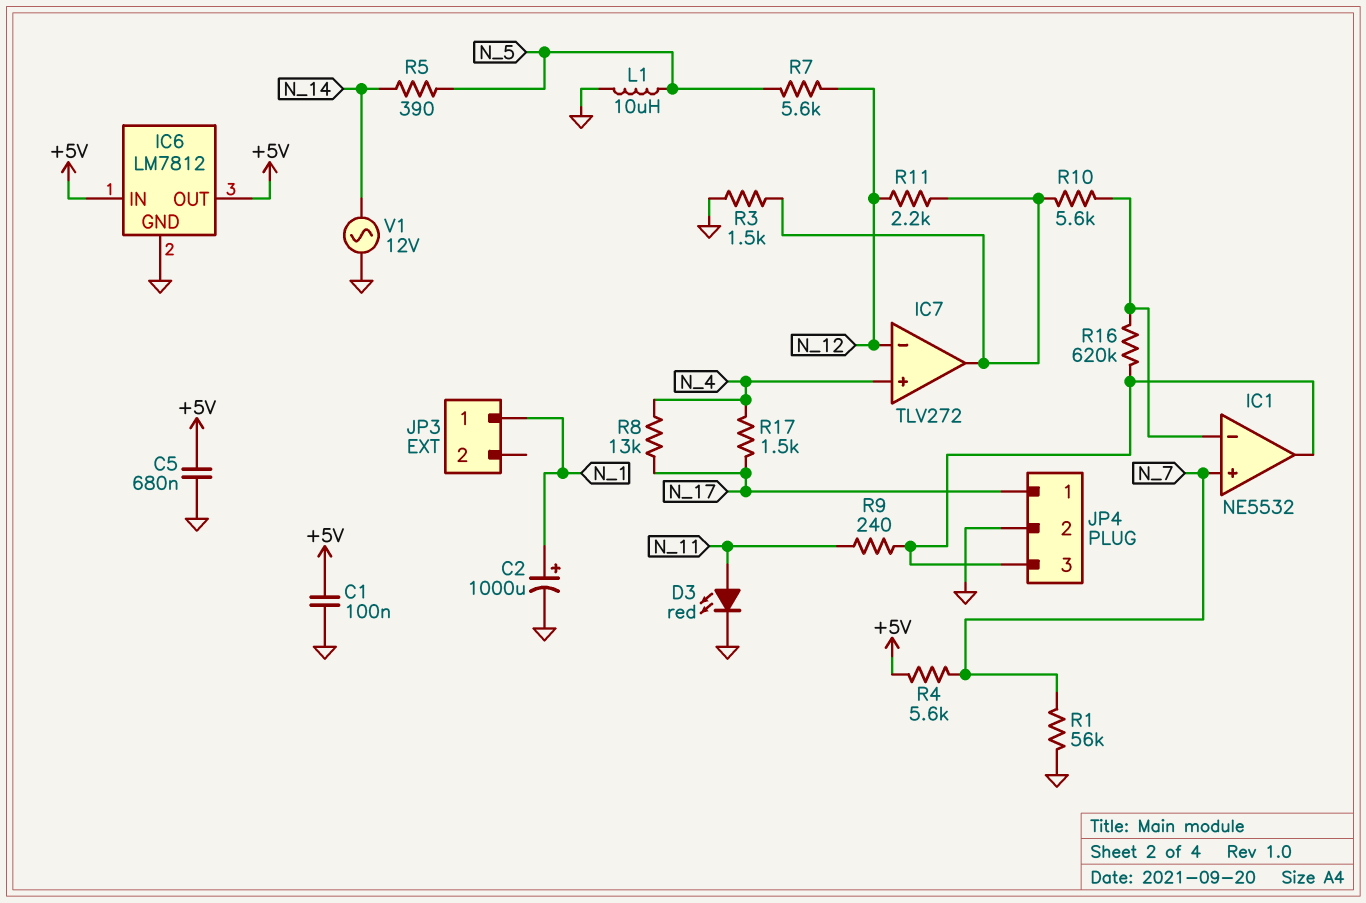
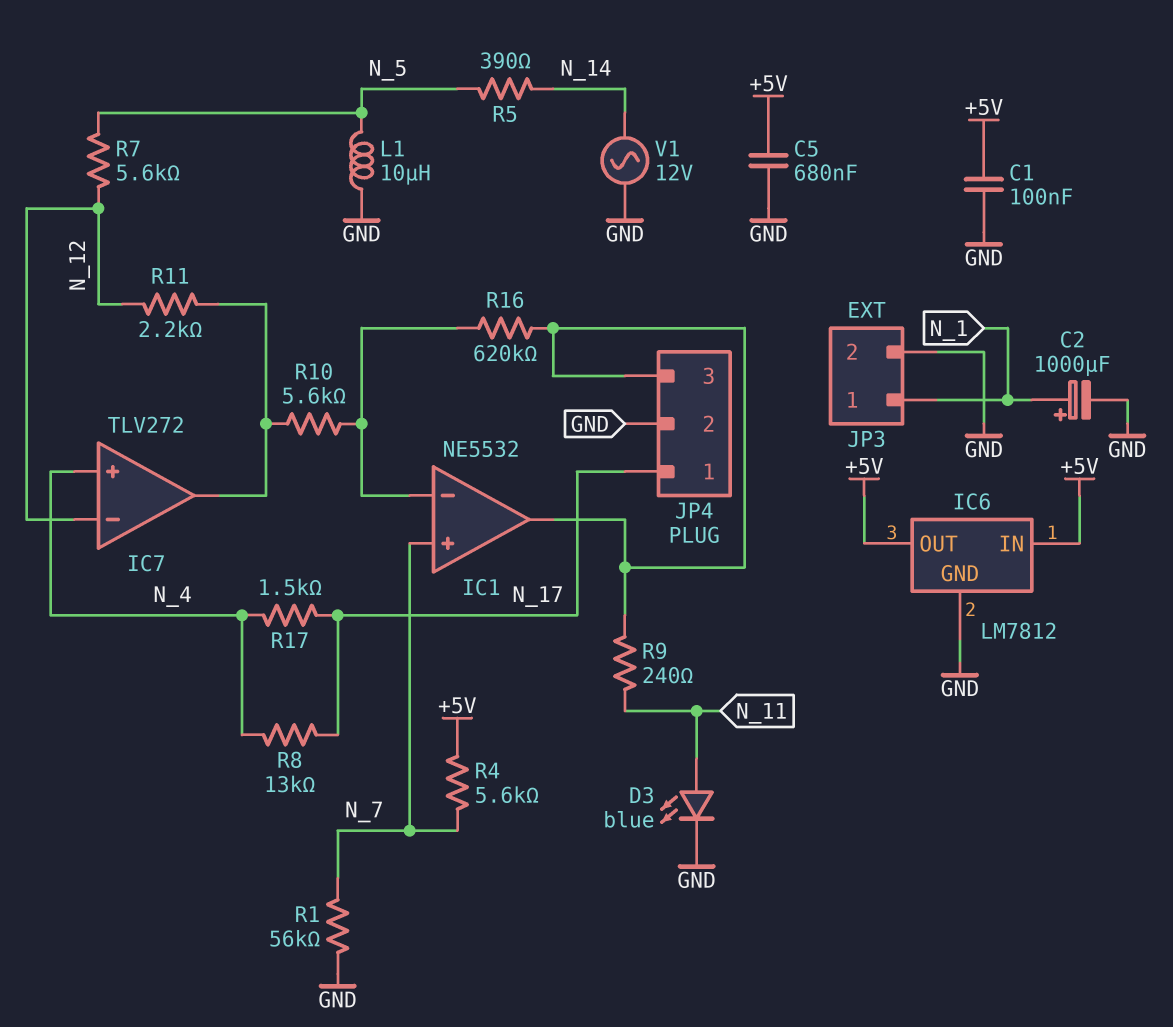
D3: LED red (A N_11, K GND) -> LED blue (A N_11, K GND)
JP3 pin 2: none -> GND
R3: 1.5k (GND, IC7/out) -> none

